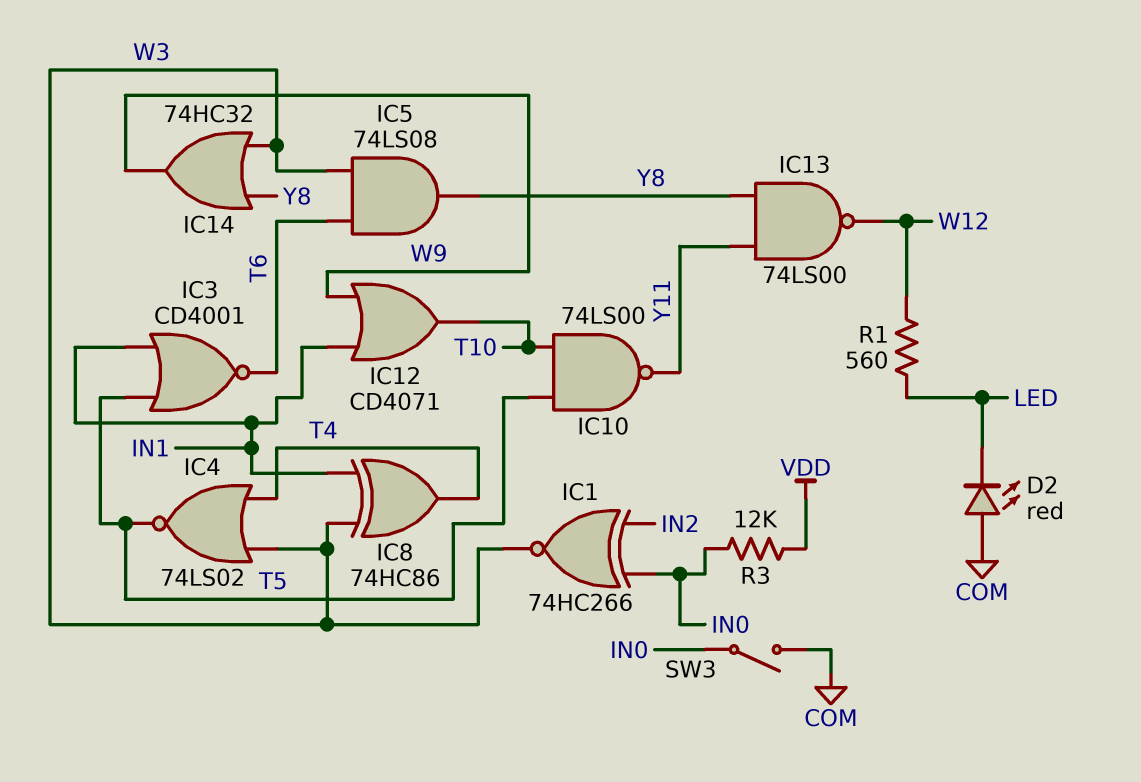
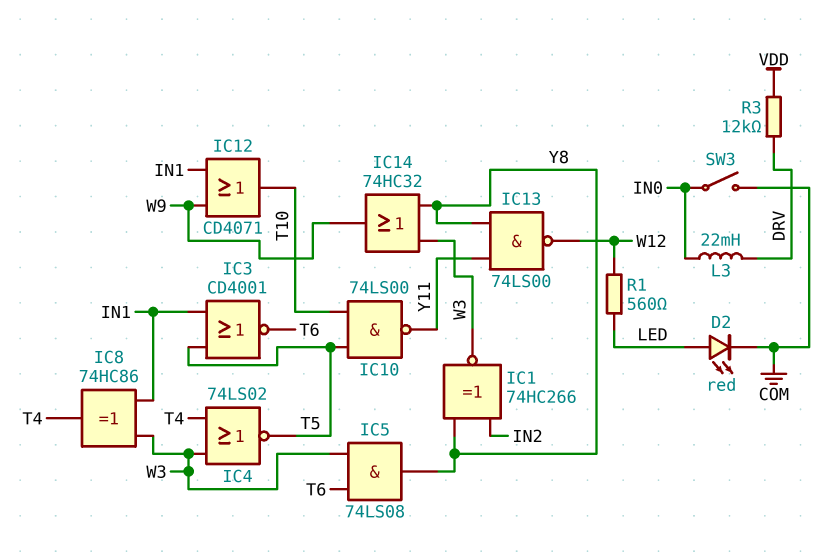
D2: LED red (A COM, K LED) -> LED red (A LED, K COM)
IC1: XNOR 74HC266 (in IN0, in IN2, out W3) -> XNOR 74HC266 (in IN2, in Y8, out W3)
L3: none -> 22mH (DRV, IN0)
R3: 12k (IN0, VDD) -> 12k (DRV, VDD)

